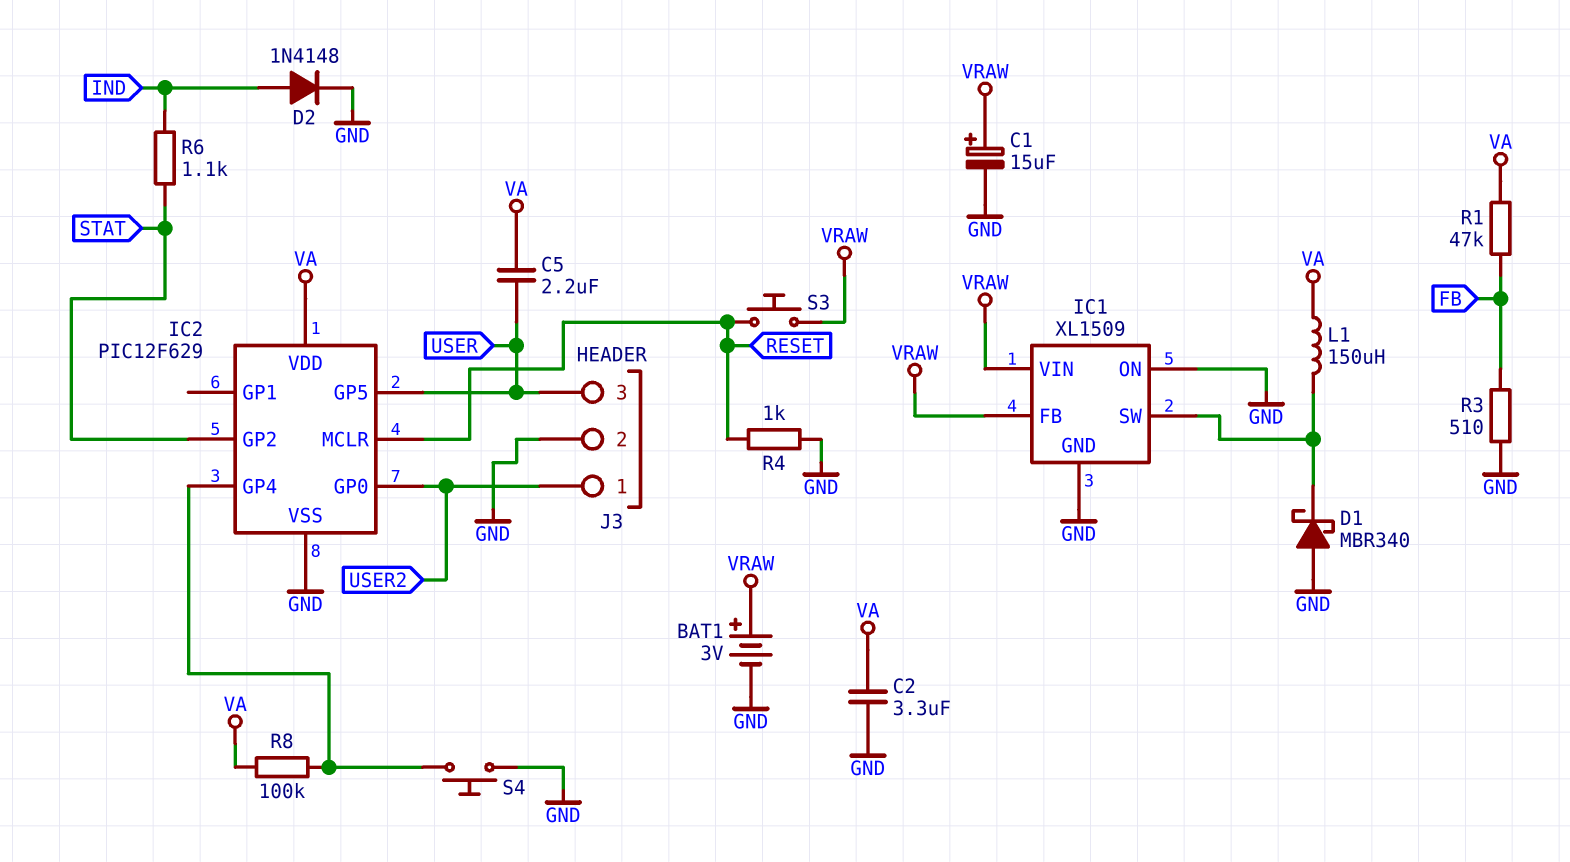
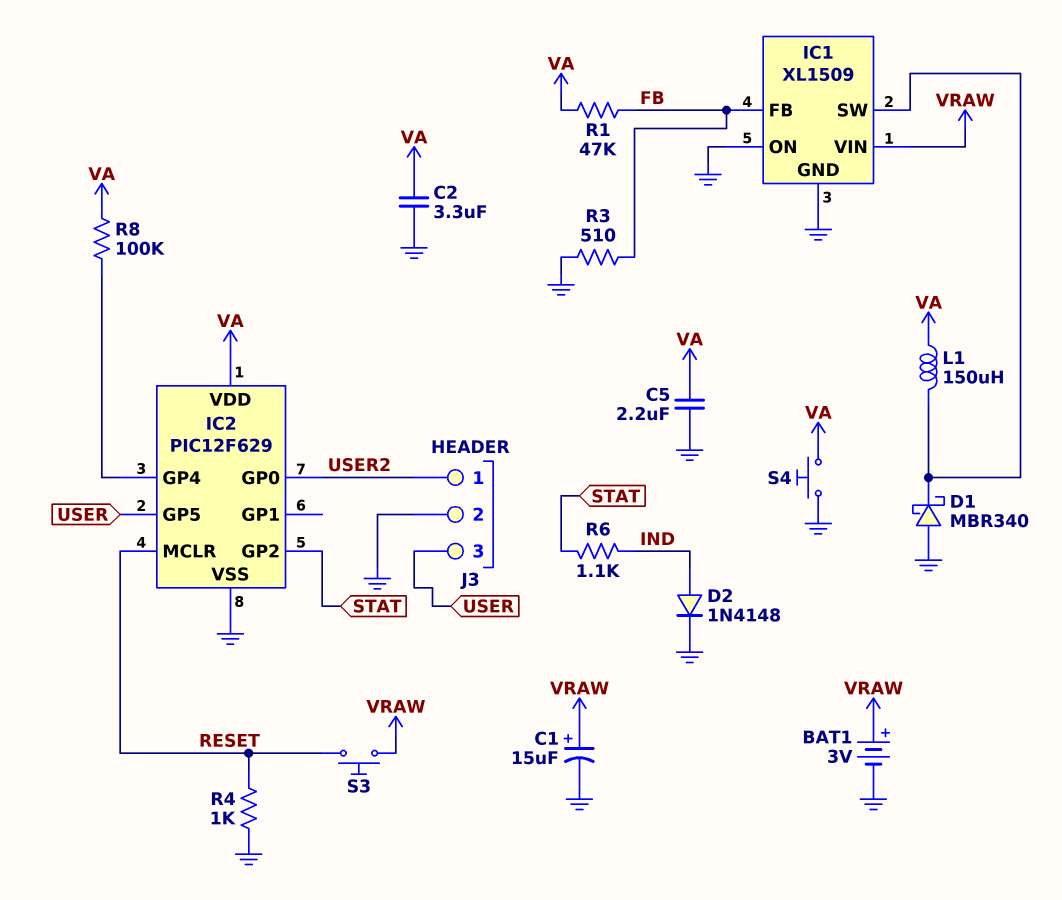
C5: 2.2uF (USER, VA) -> 2.2uF (GND, VA)
IC1 pin FB: VRAW -> FB
S4: button (GND, IC2/GP4) -> button (GND, VA)

